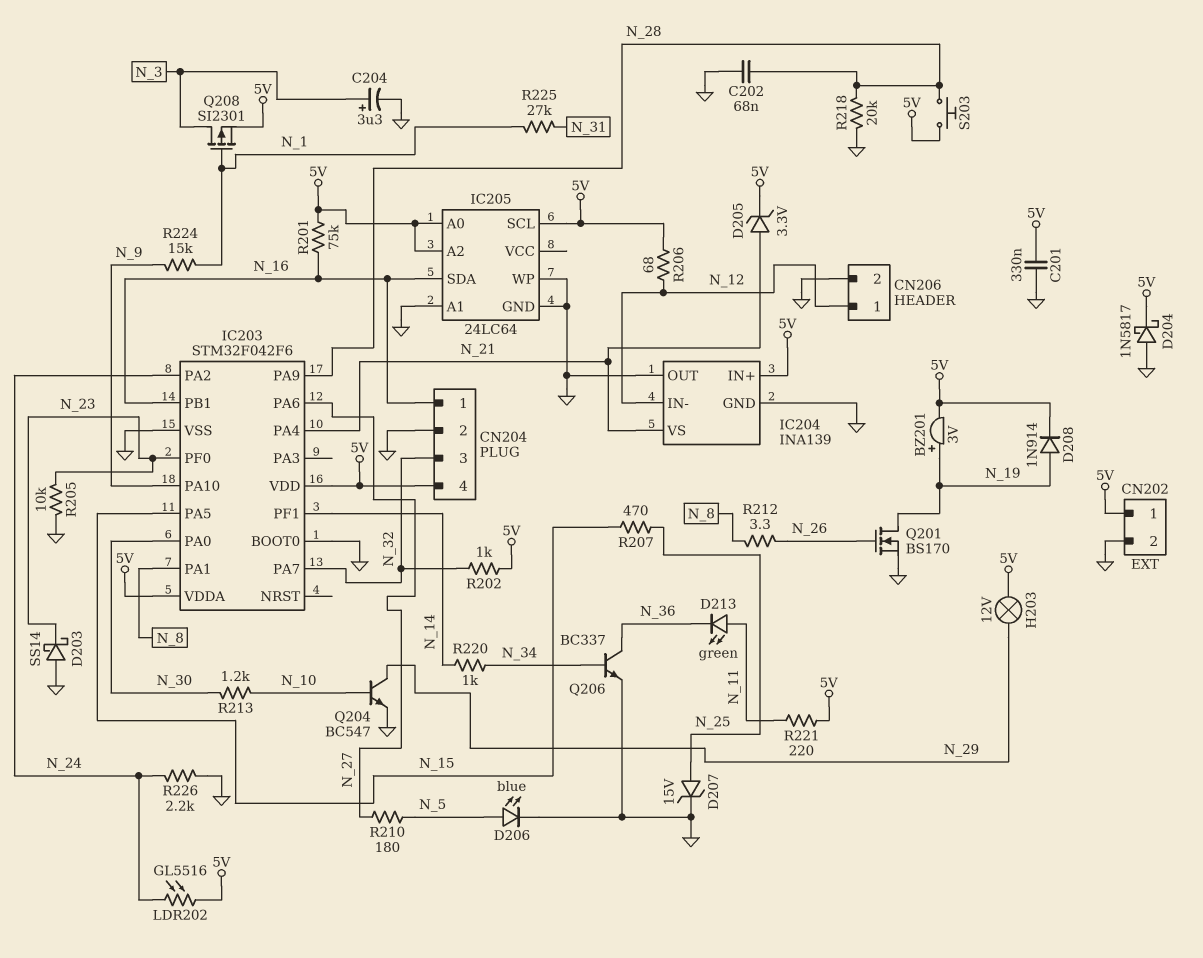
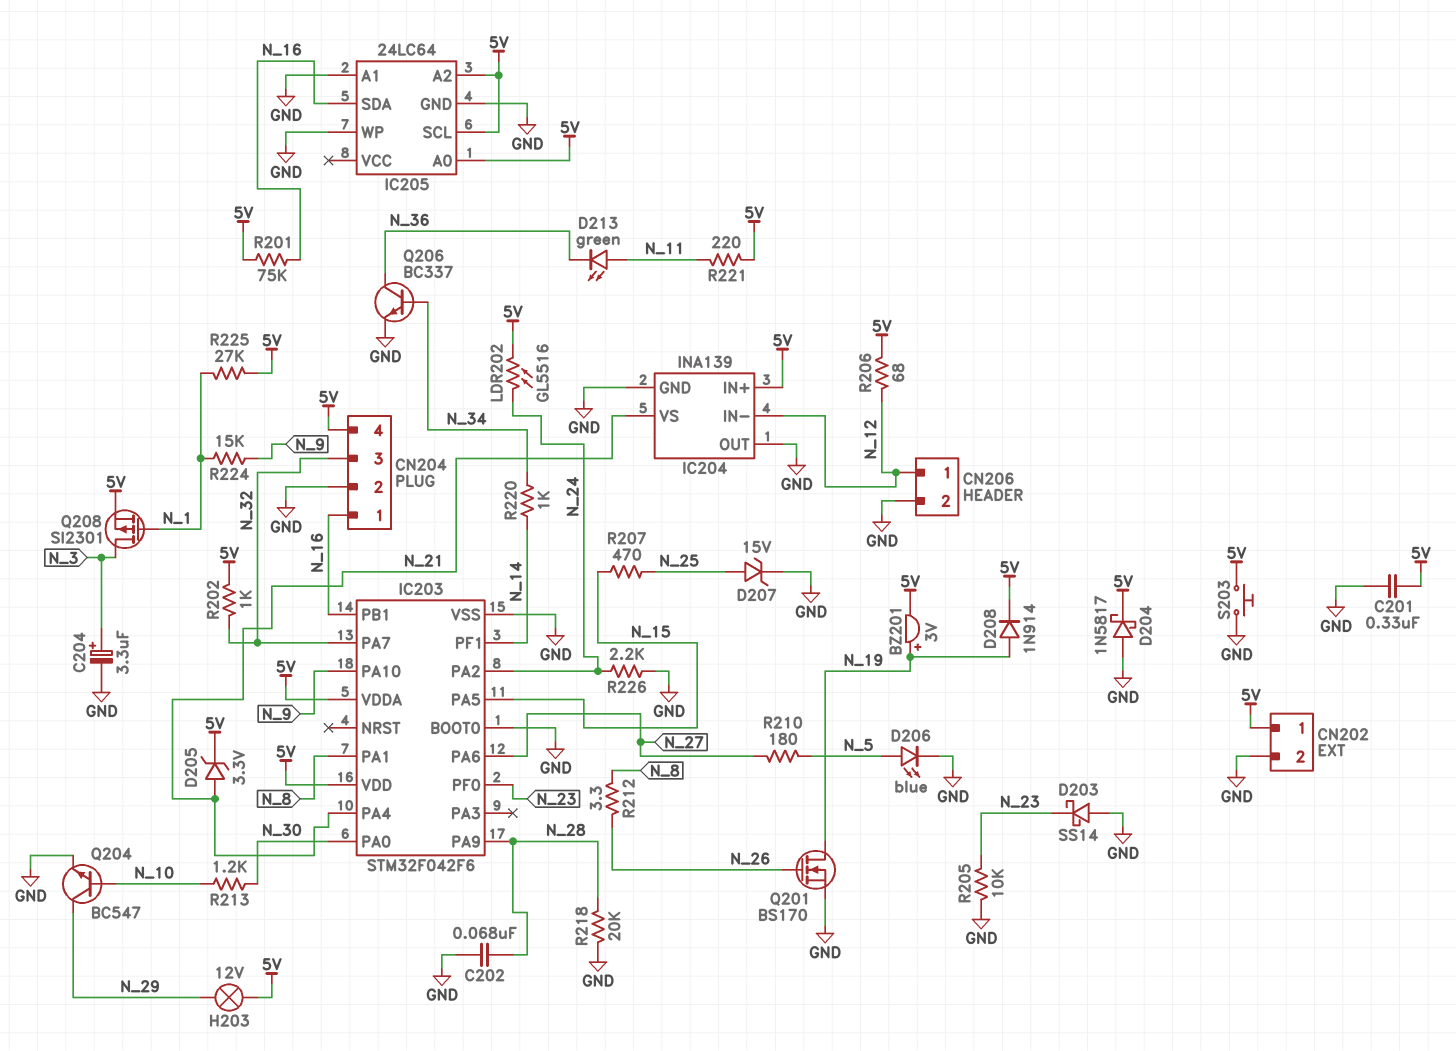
R225: 27k (N_1, N_31) -> 27k (5V, N_1)
S203: button (5V, N_28) -> button (5V, GND)

